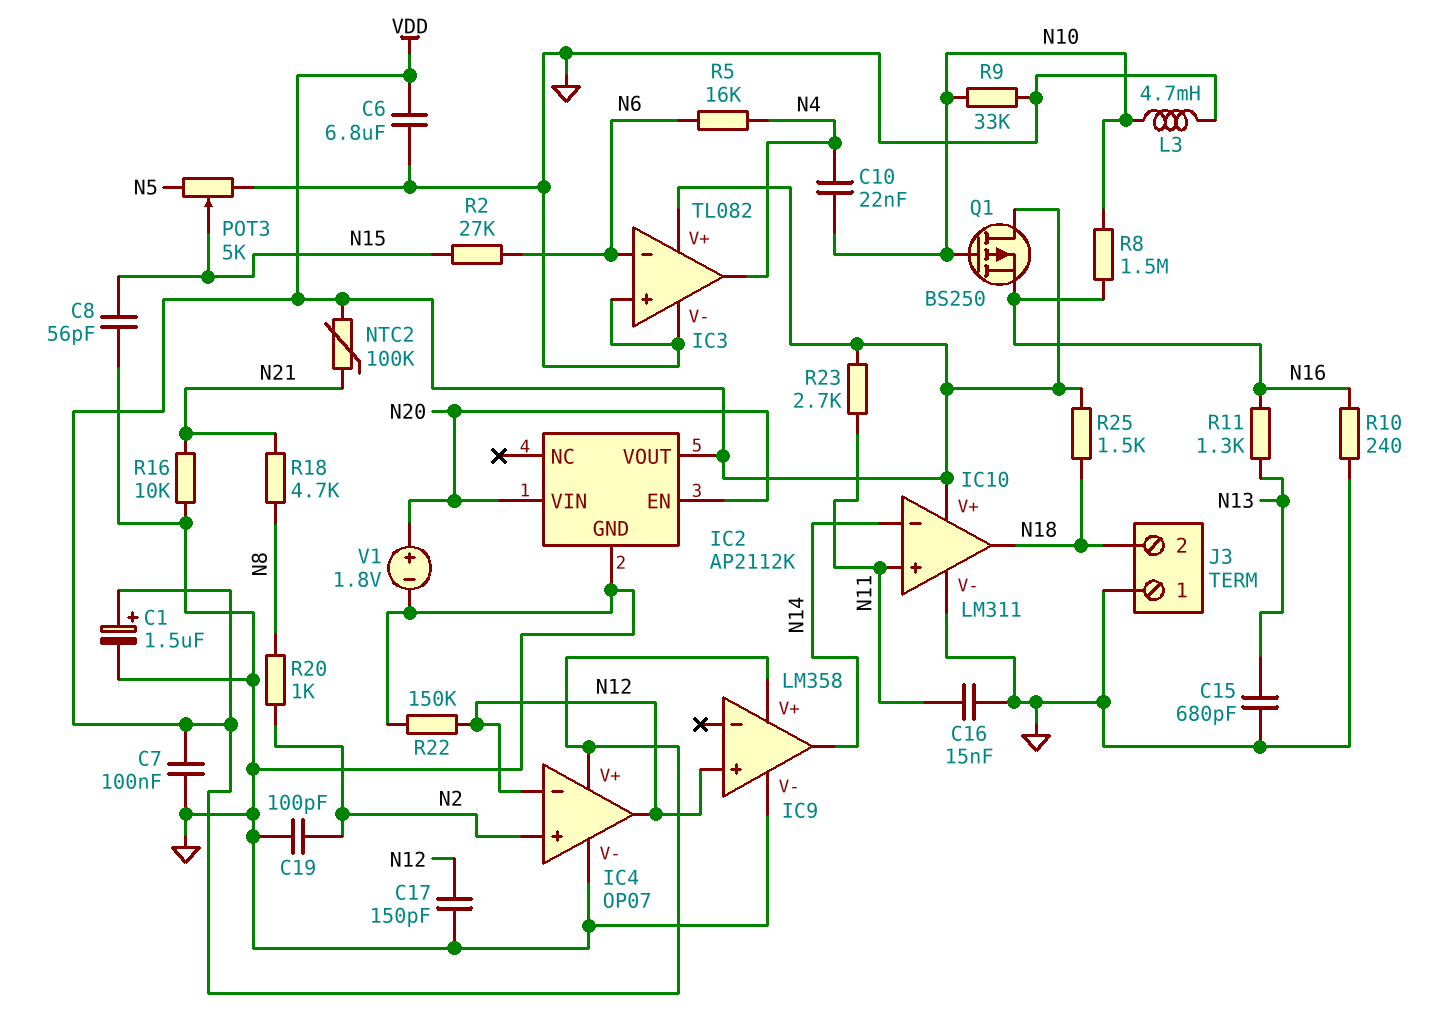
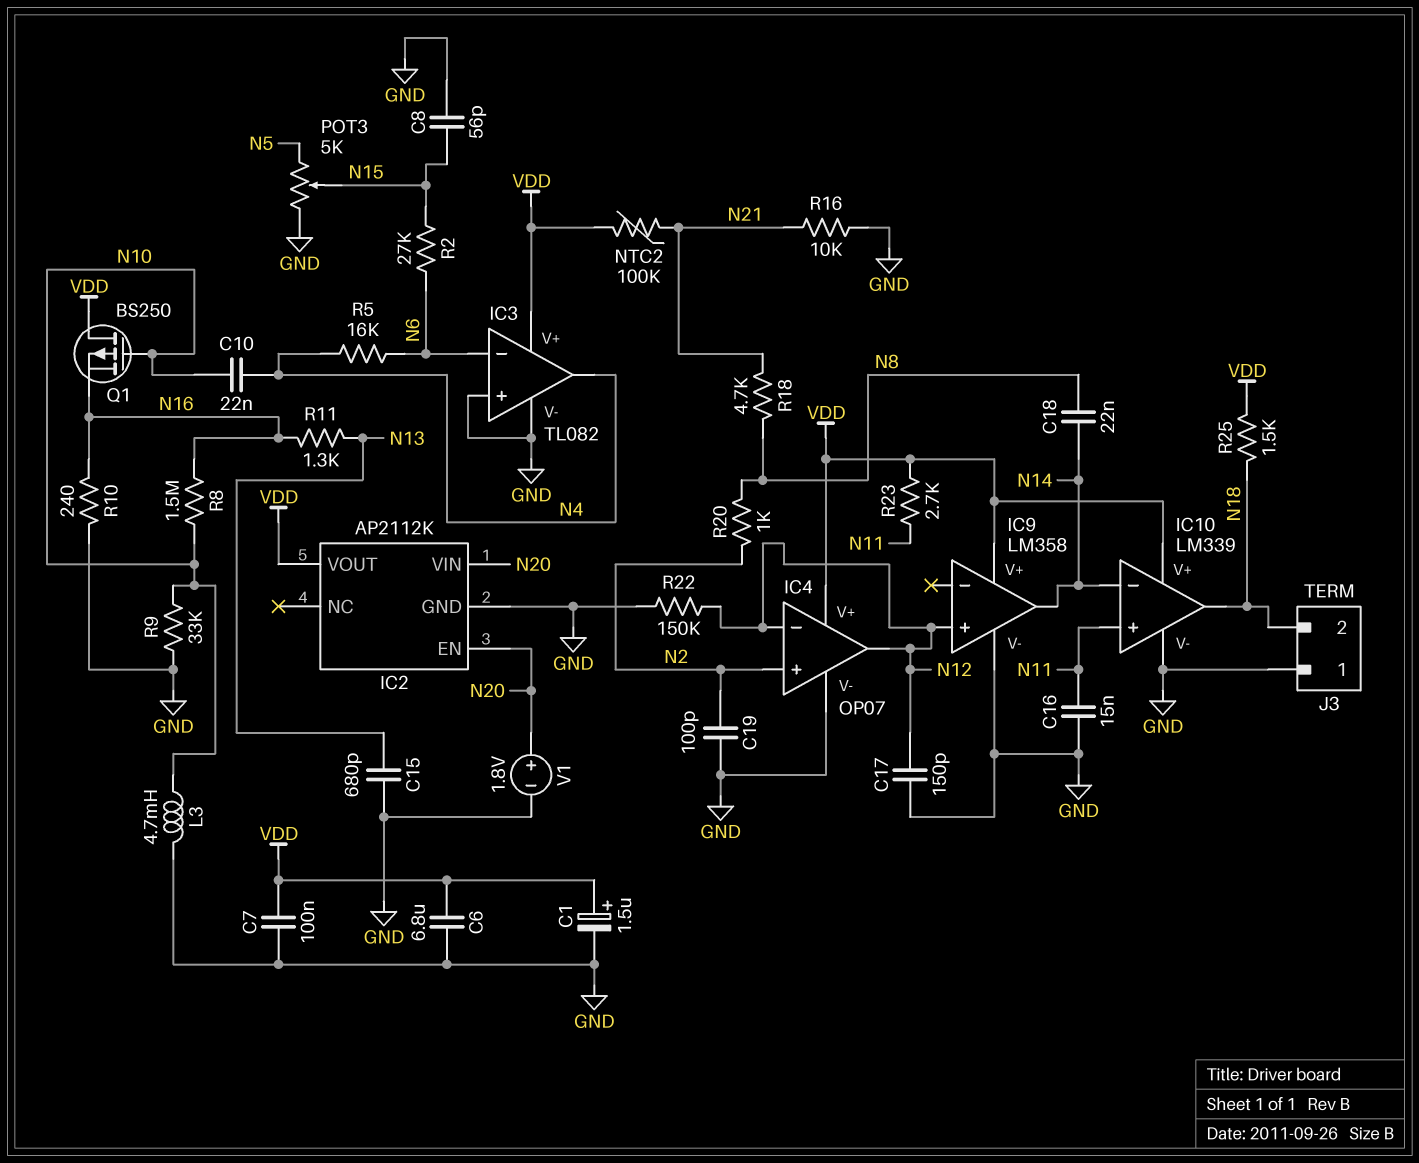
C18: none -> 22nF (N8, N14)
IC10: LM311 -> LM339

